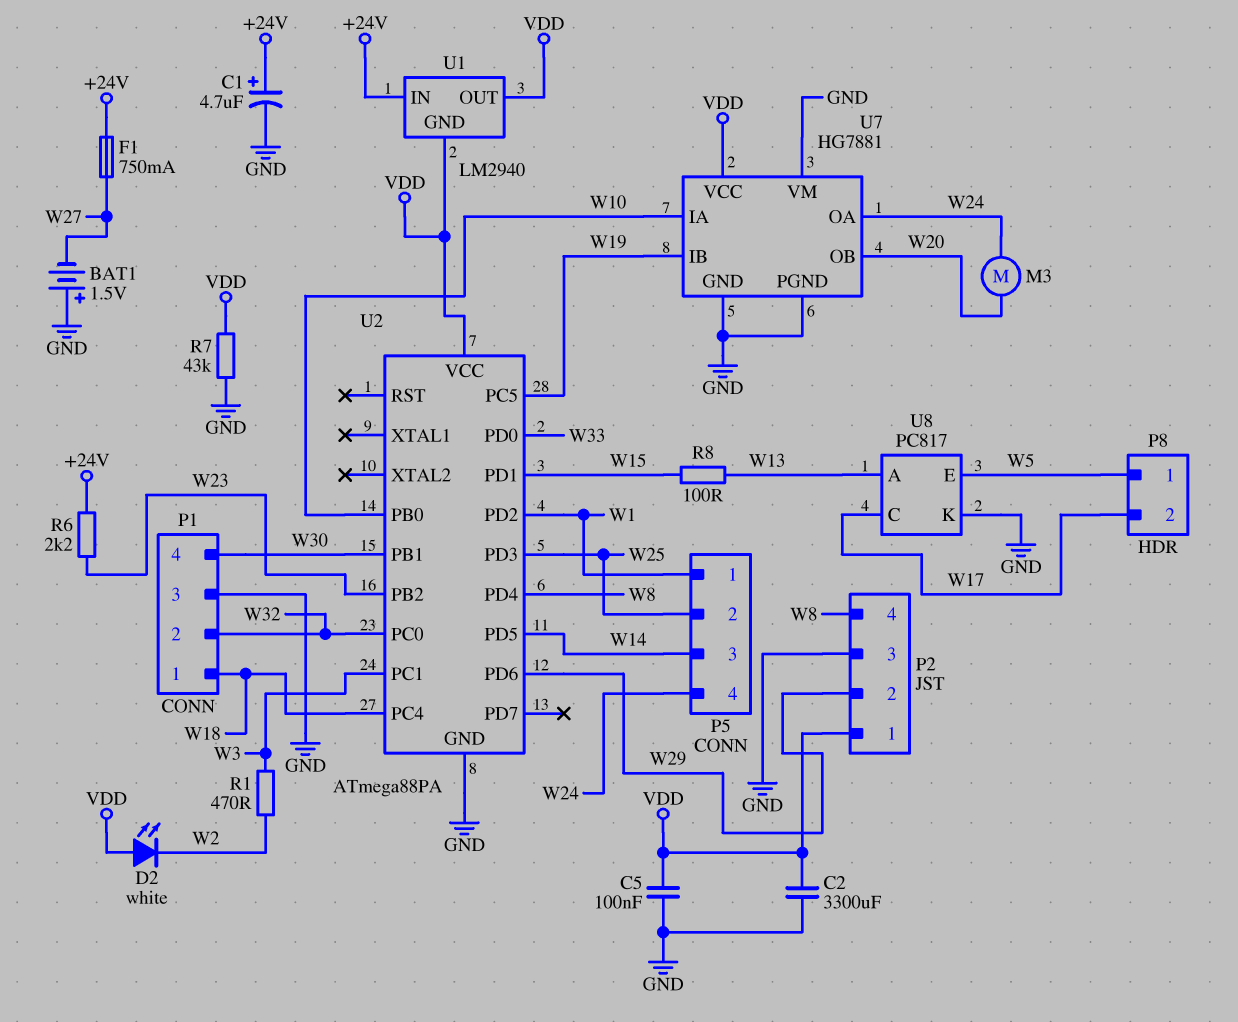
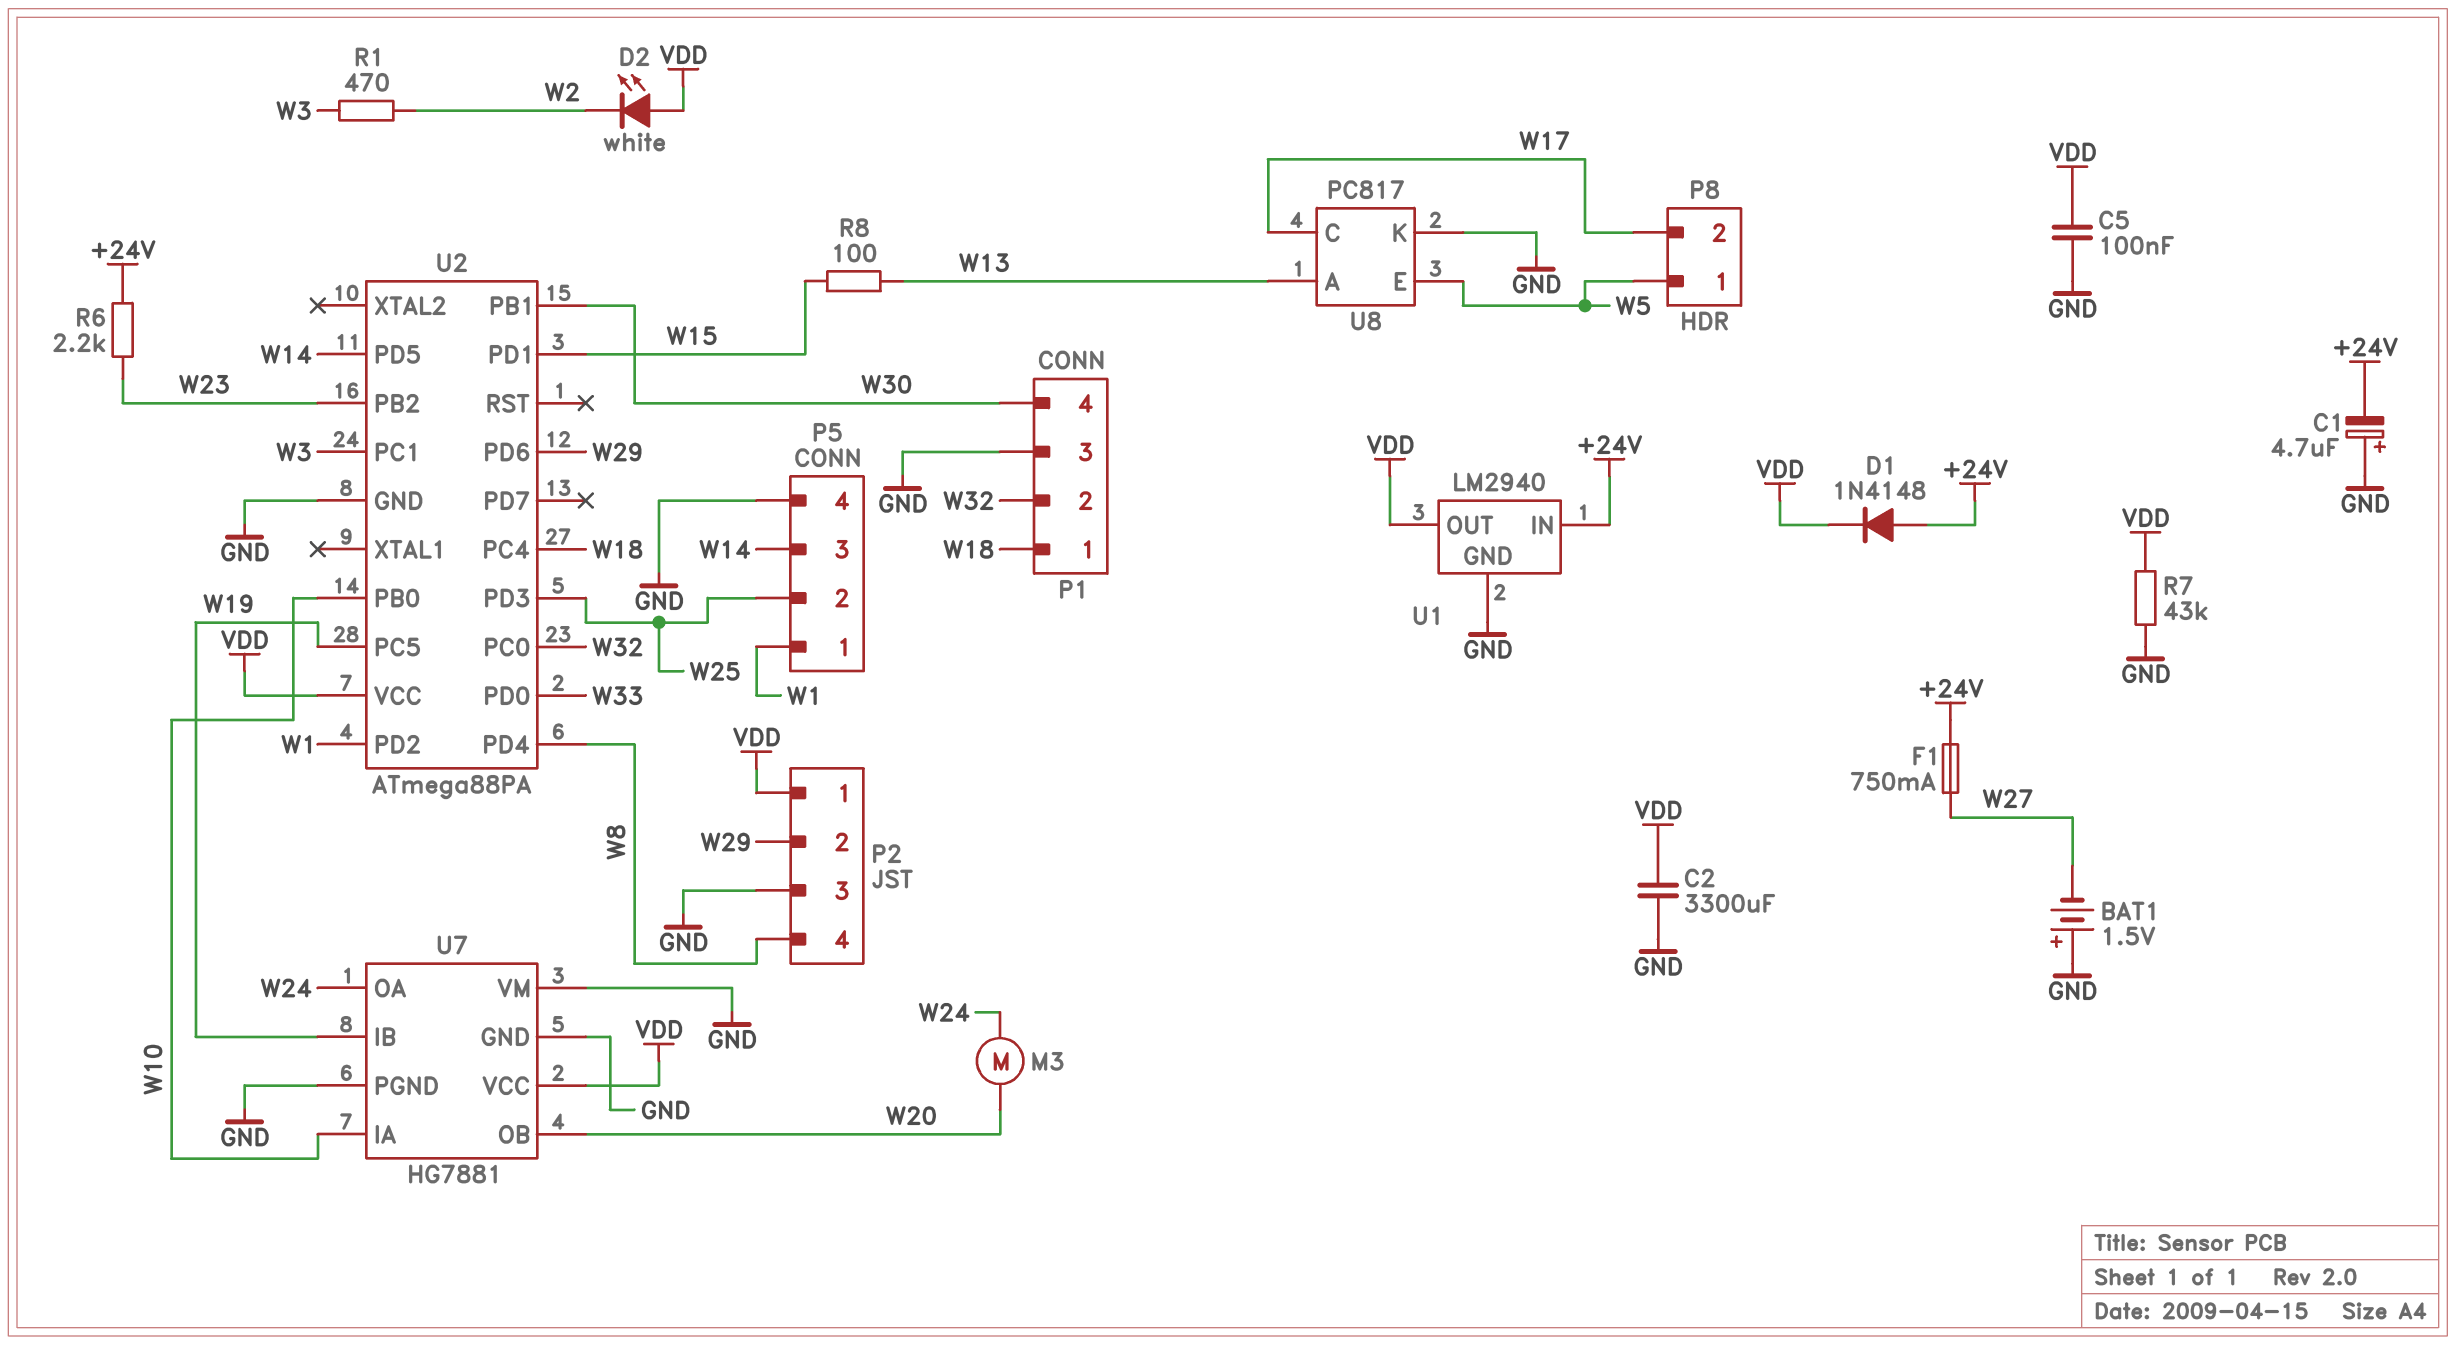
C1: 4.7uF (plus +24V, minus GND) -> 4.7uF (plus GND, minus +24V)
D1: none -> diode 1N4148 (A +24V, K VDD)
P5 pin 4: W24 -> GND
U1 pin GND: VDD -> GND

